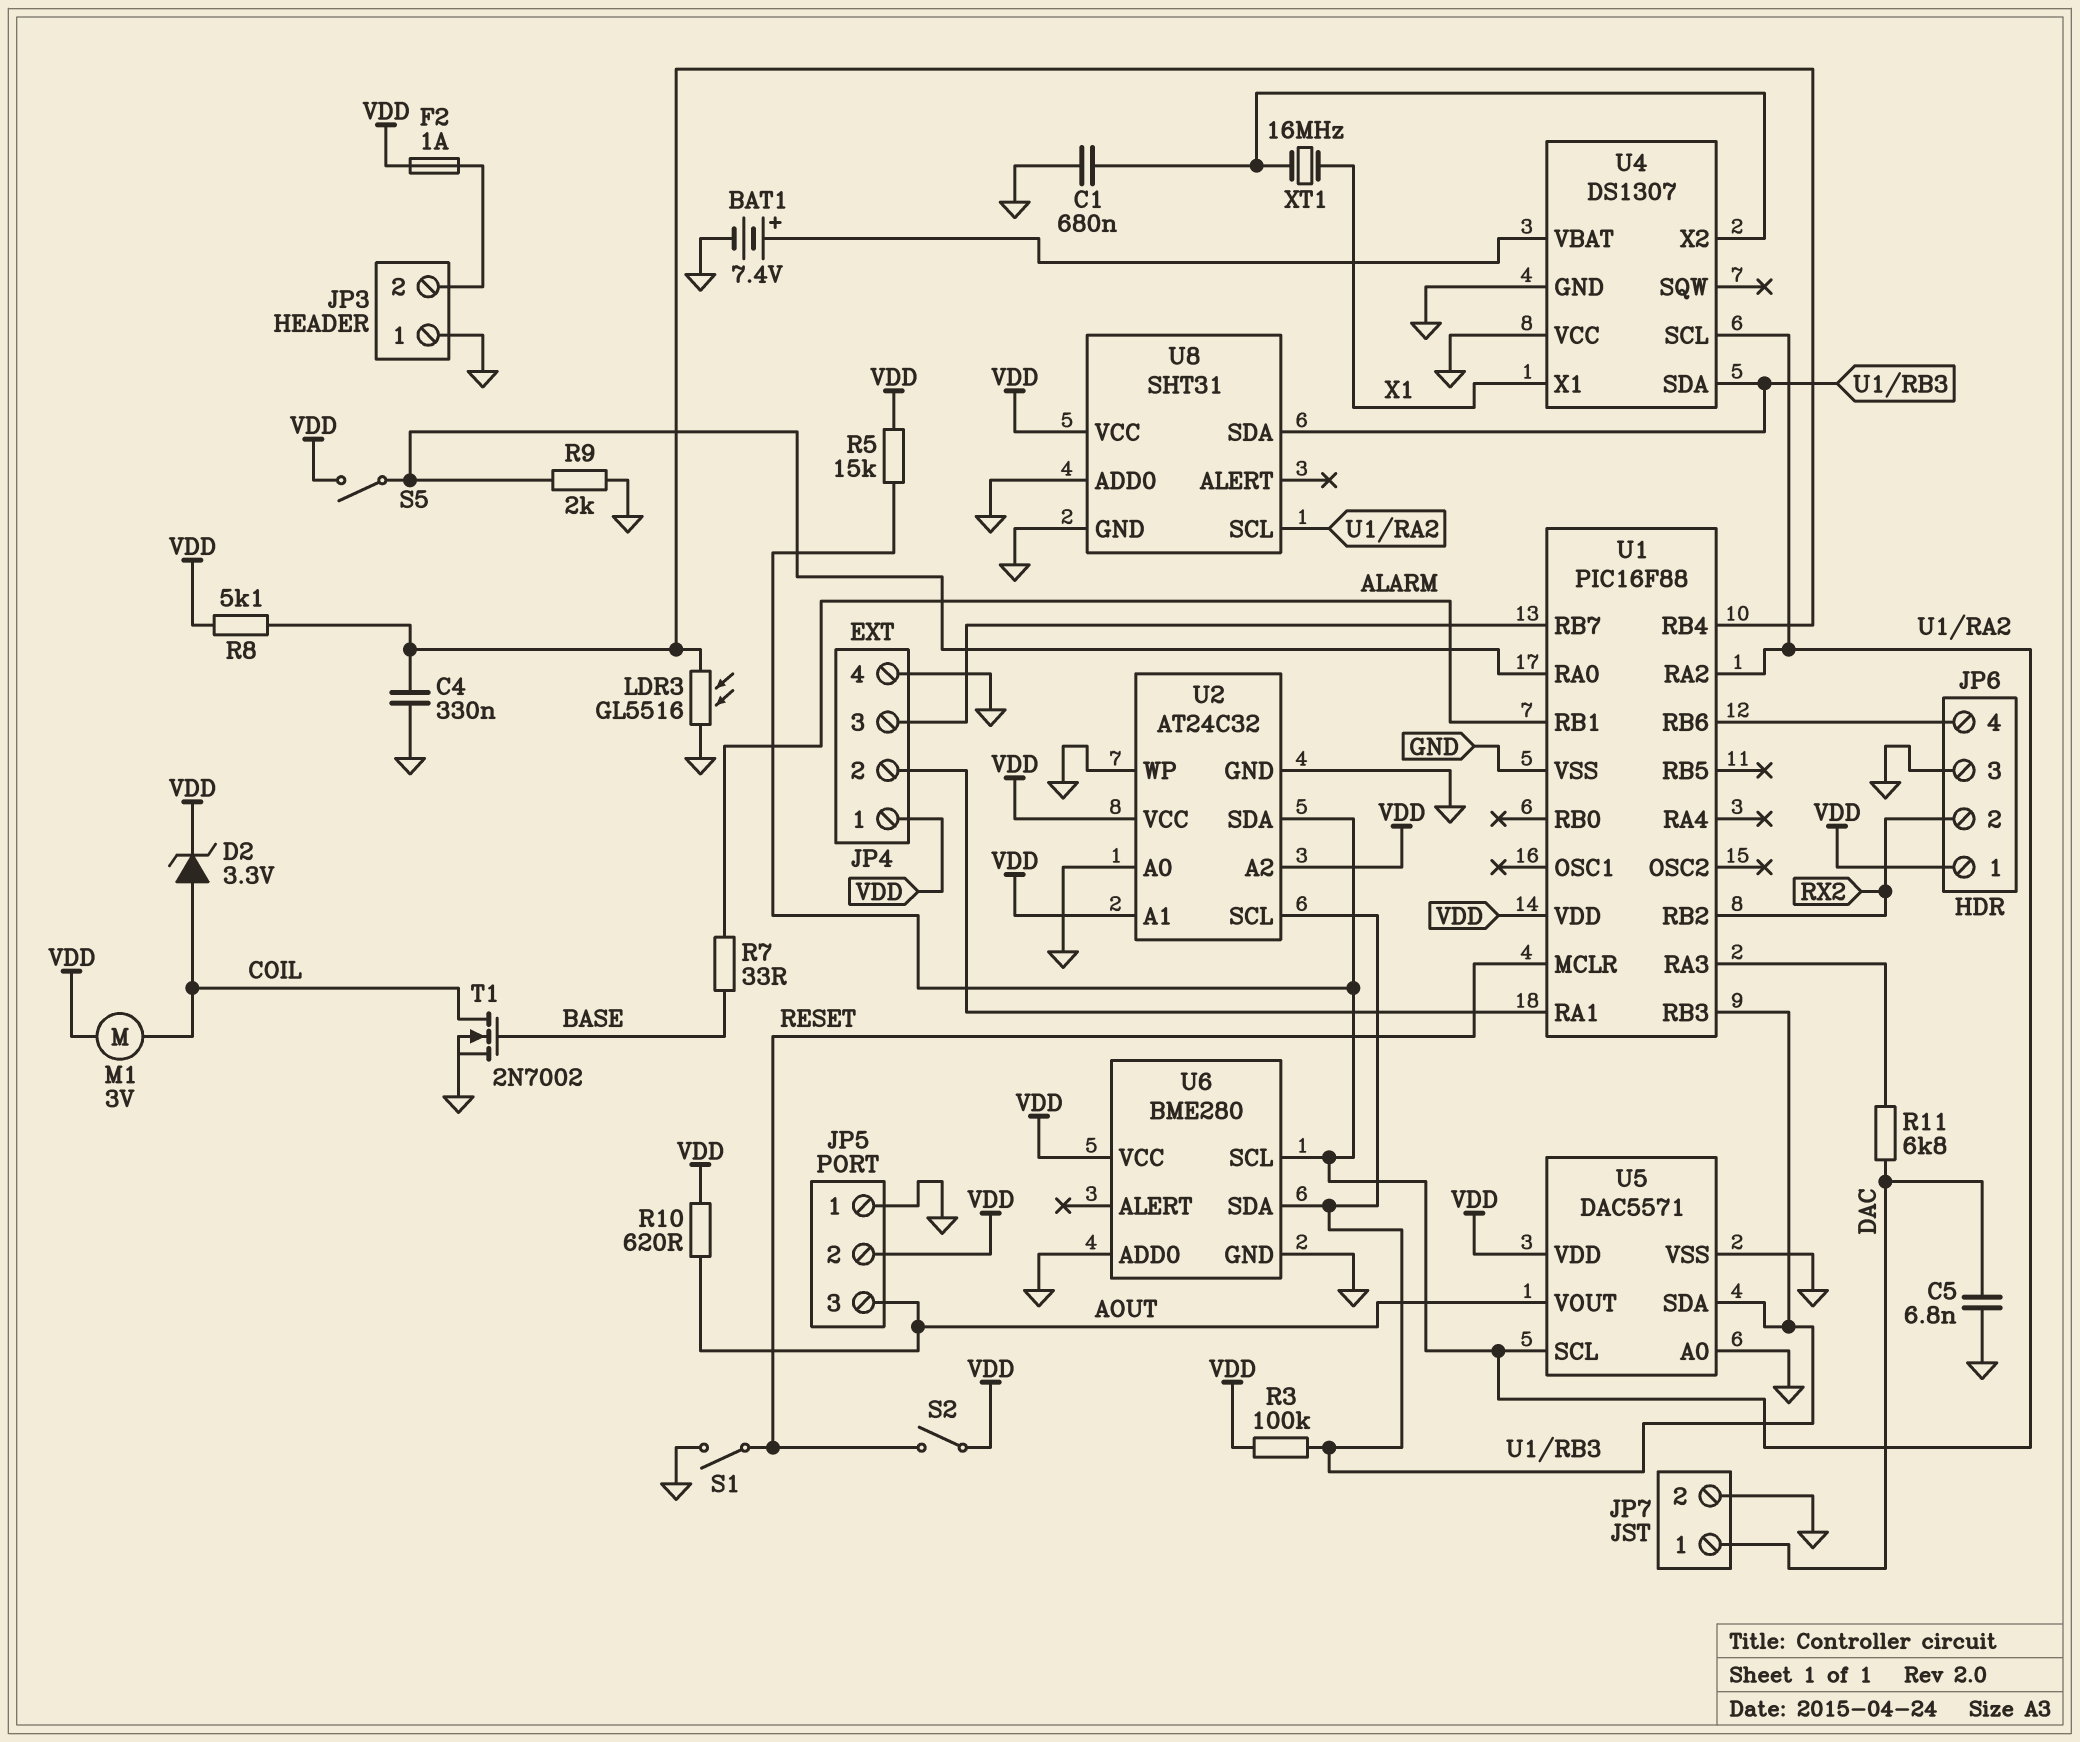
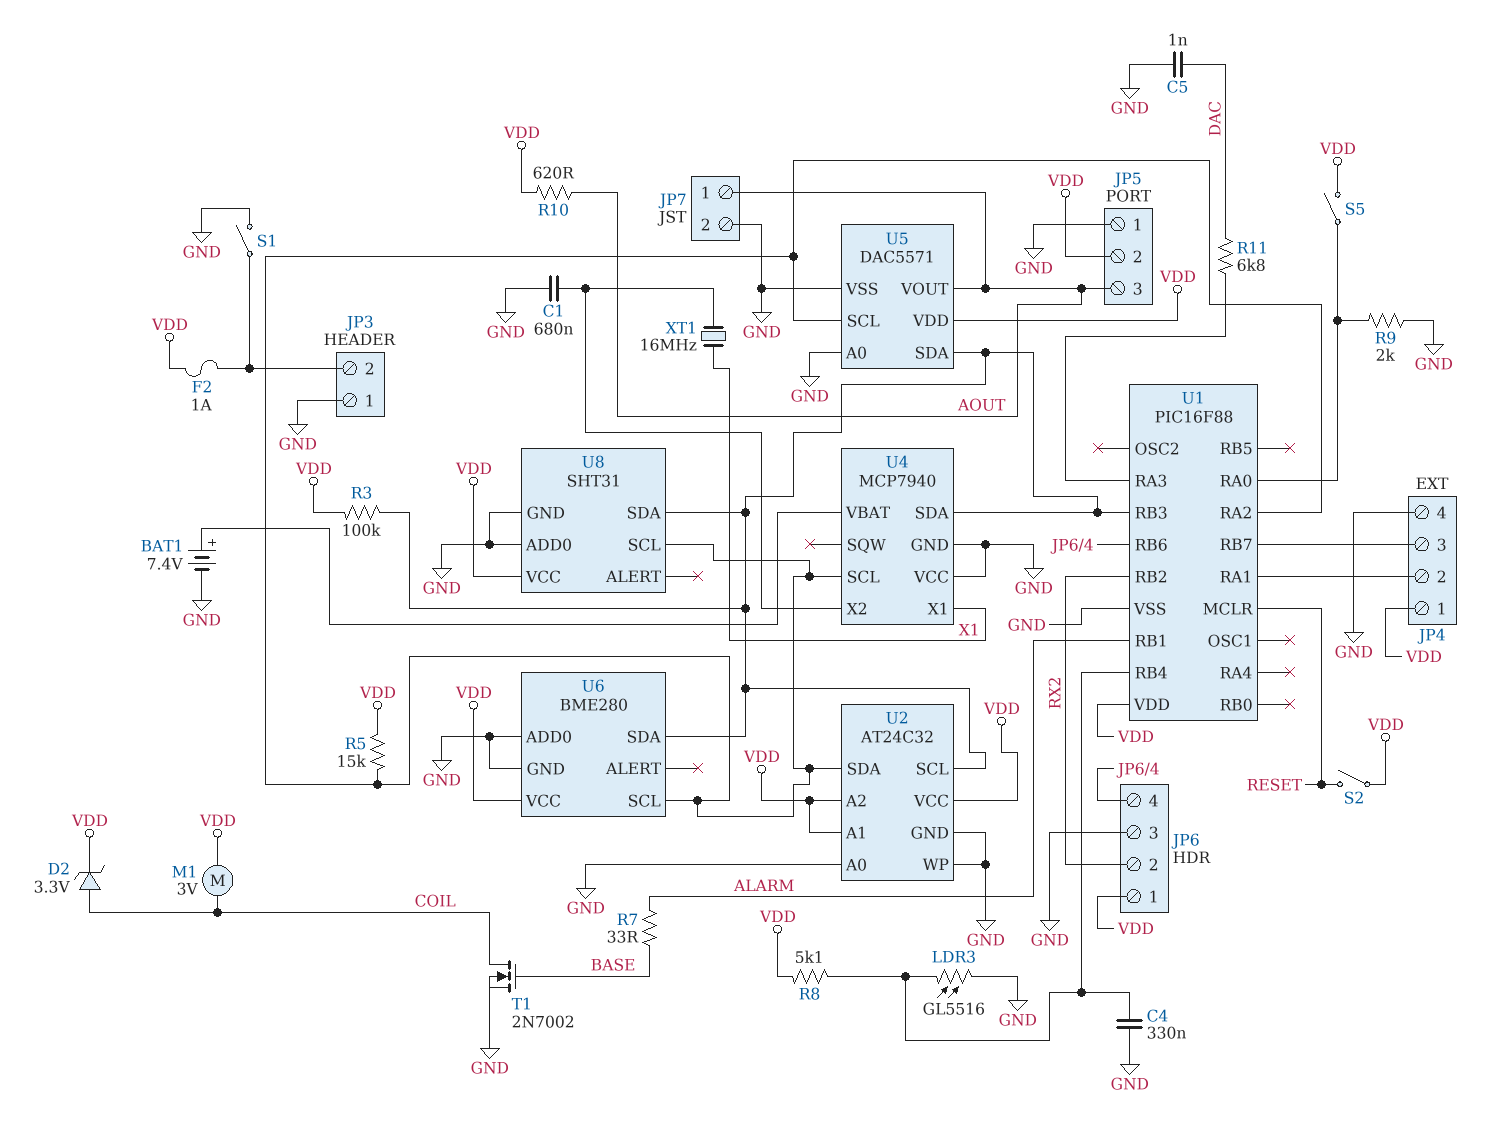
C5: 6.8nF (DAC, GND) -> 1nF (DAC, GND)
JP7 pin 1: DAC -> AOUT
S1: switch (GND, RESET) -> switch (GND, JP3/2)
U4: DS1307 -> MCP7940

